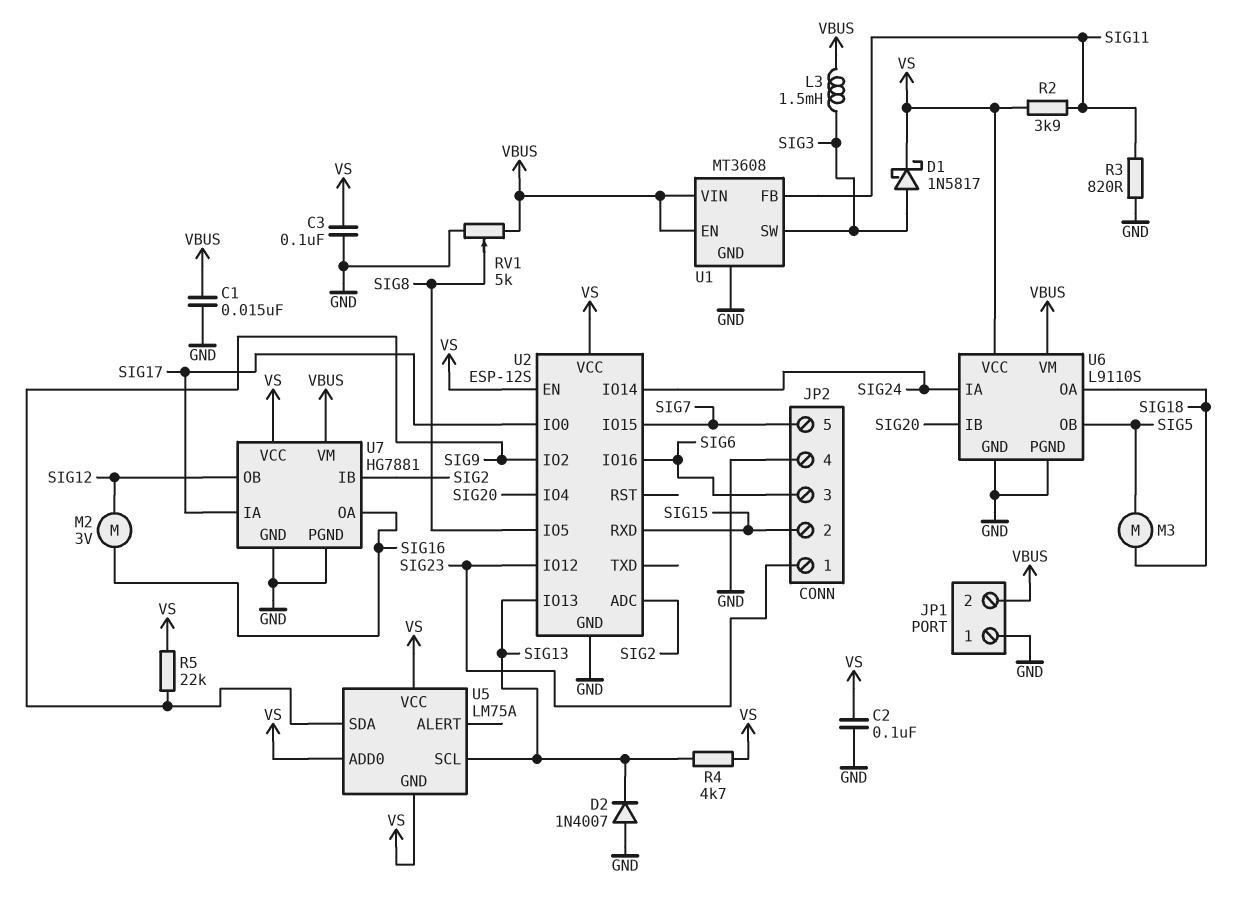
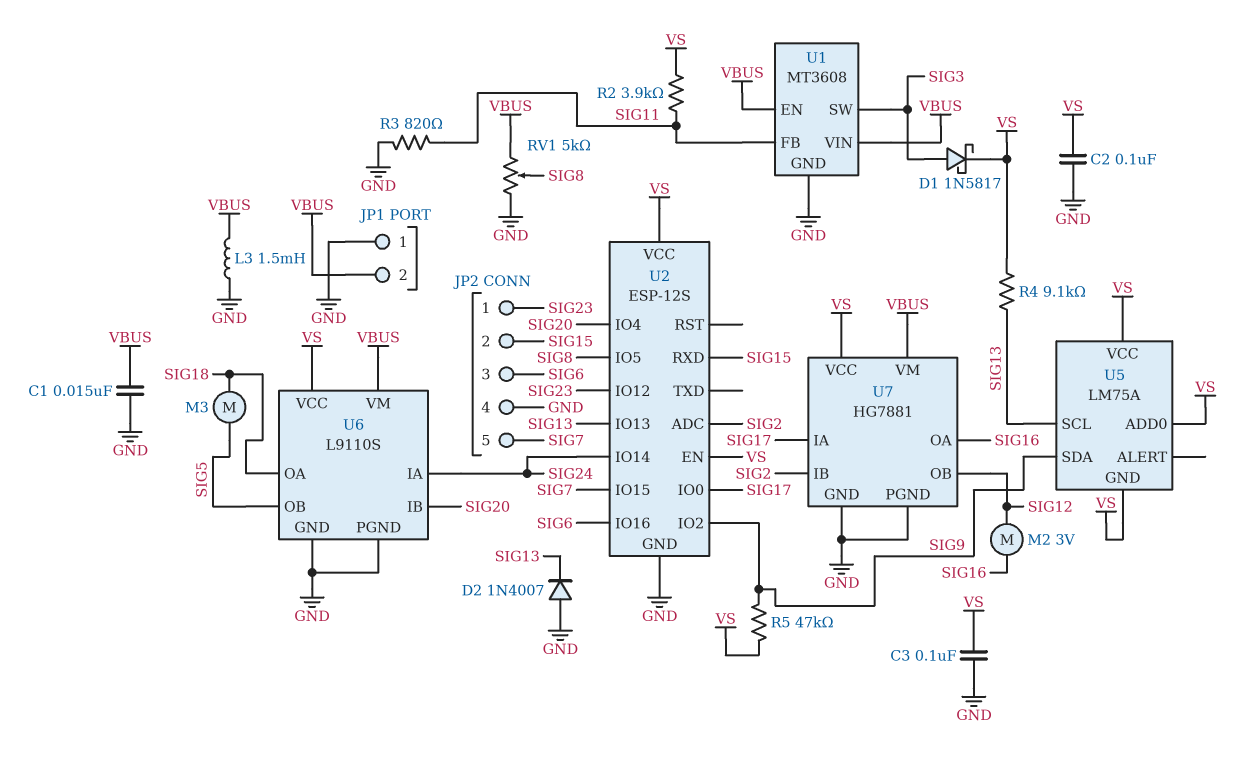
L3: 1.5mH (SIG3, VBUS) -> 1.5mH (GND, VBUS)
R4: 4.7k (SIG13, VS) -> 9.1k (SIG13, VS)
R5: 22k (SIG9, VS) -> 47k (SIG9, VS)

